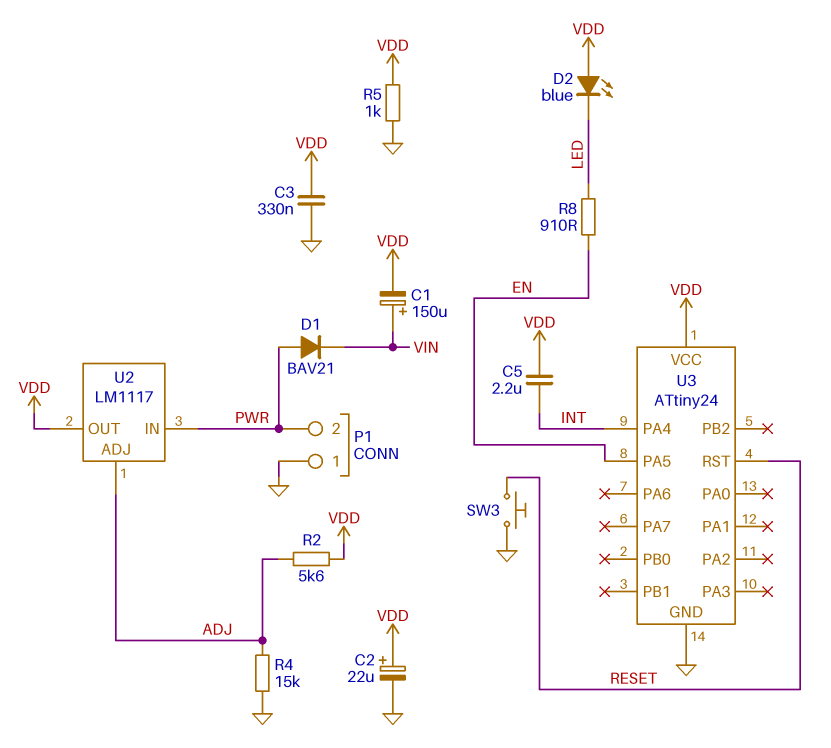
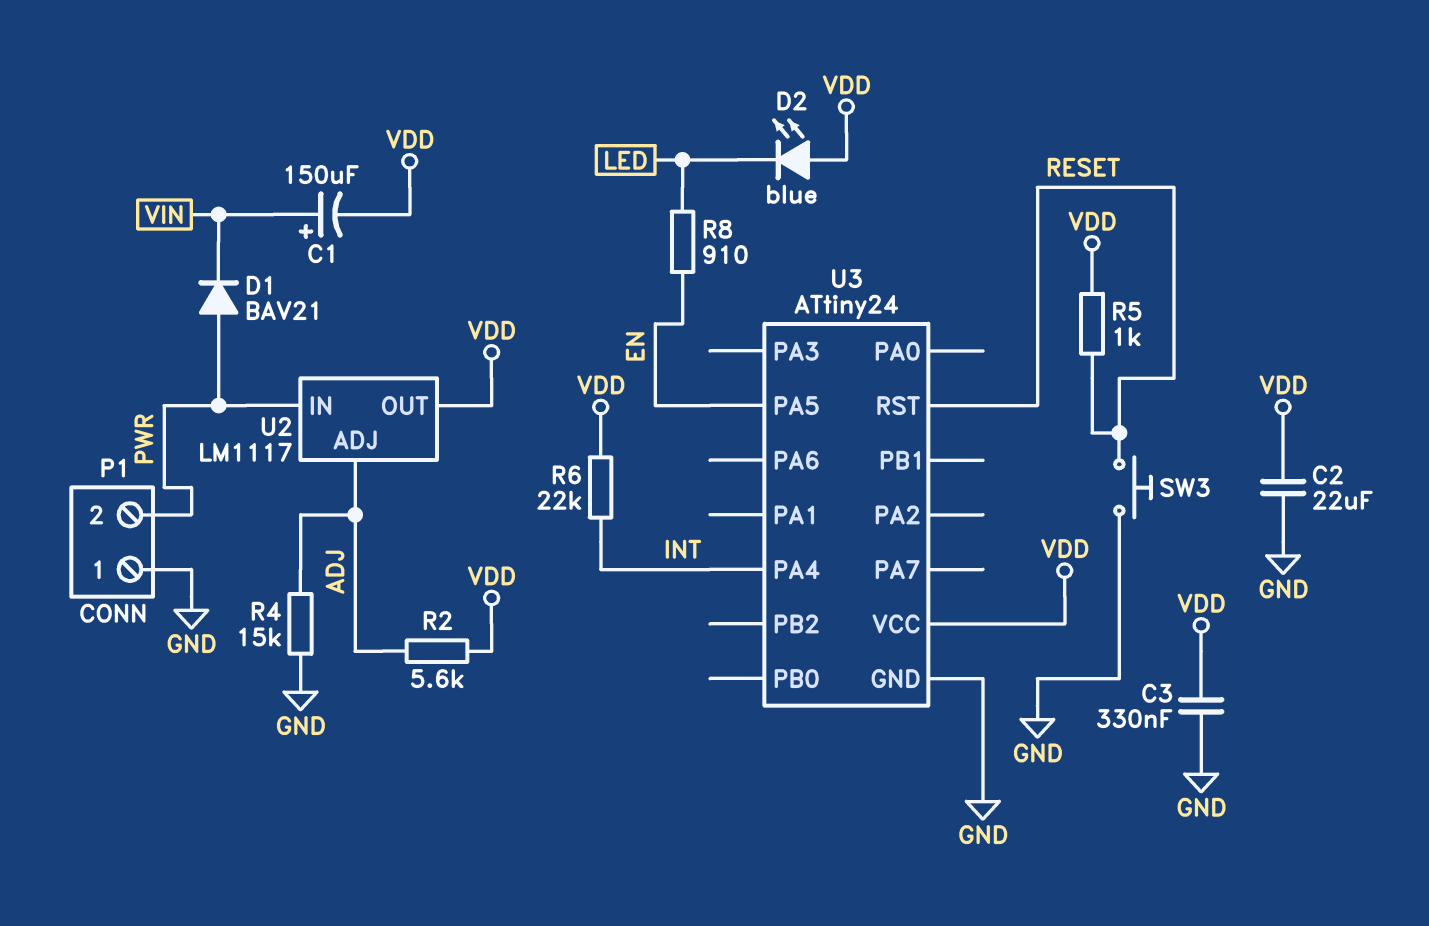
C2: 22uF (plus VDD, minus GND) -> 22uF (GND, VDD)
C5: 2.2uF (INT, VDD) -> none
R5: 1k (GND, VDD) -> 1k (RESET, VDD)
R6: none -> 22k (INT, VDD)

